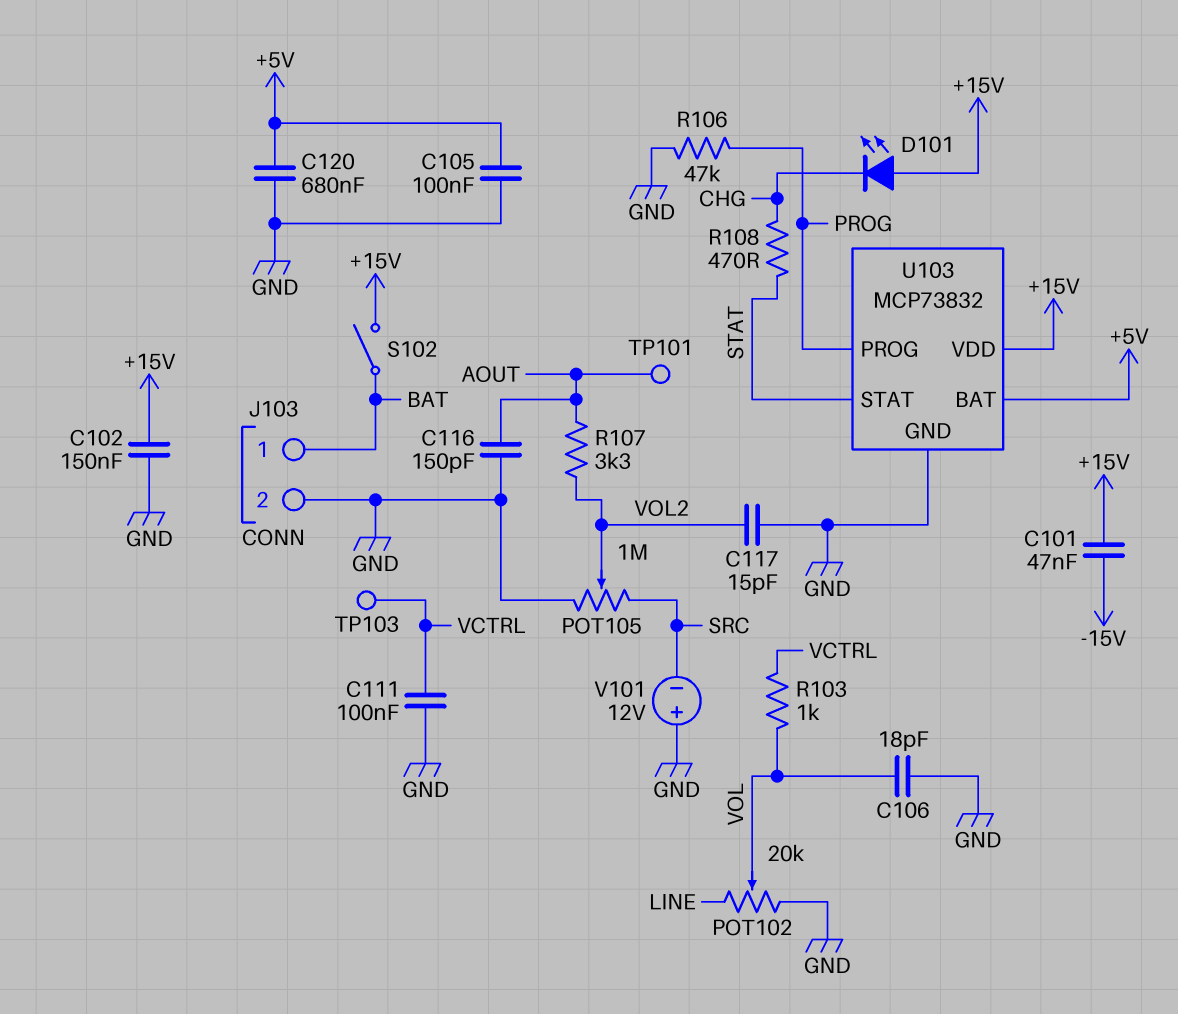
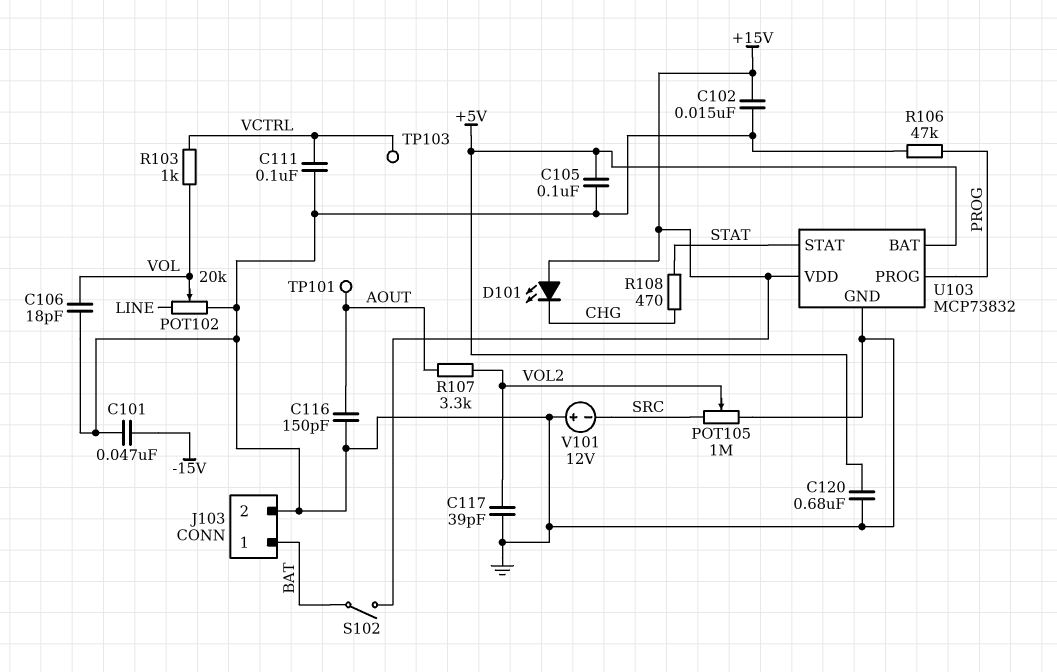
C101: 47nF (+15V, -15V) -> 47nF (-15V, GND)
C102: 150nF (+15V, GND) -> 15nF (+15V, GND)
C117: 15pF (GND, VOL2) -> 39pF (GND, VOL2)

